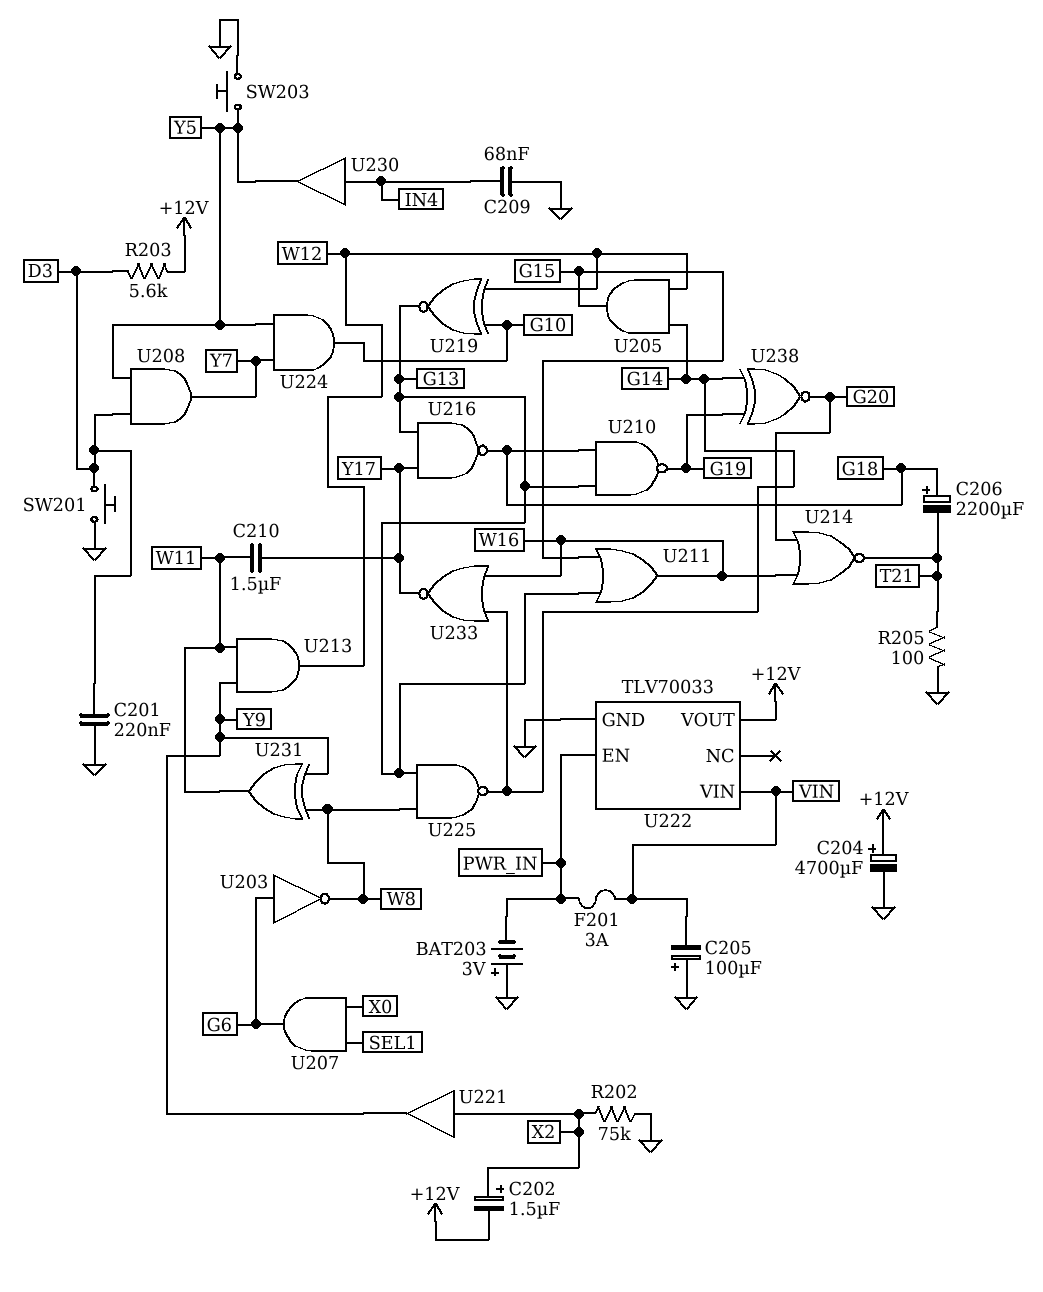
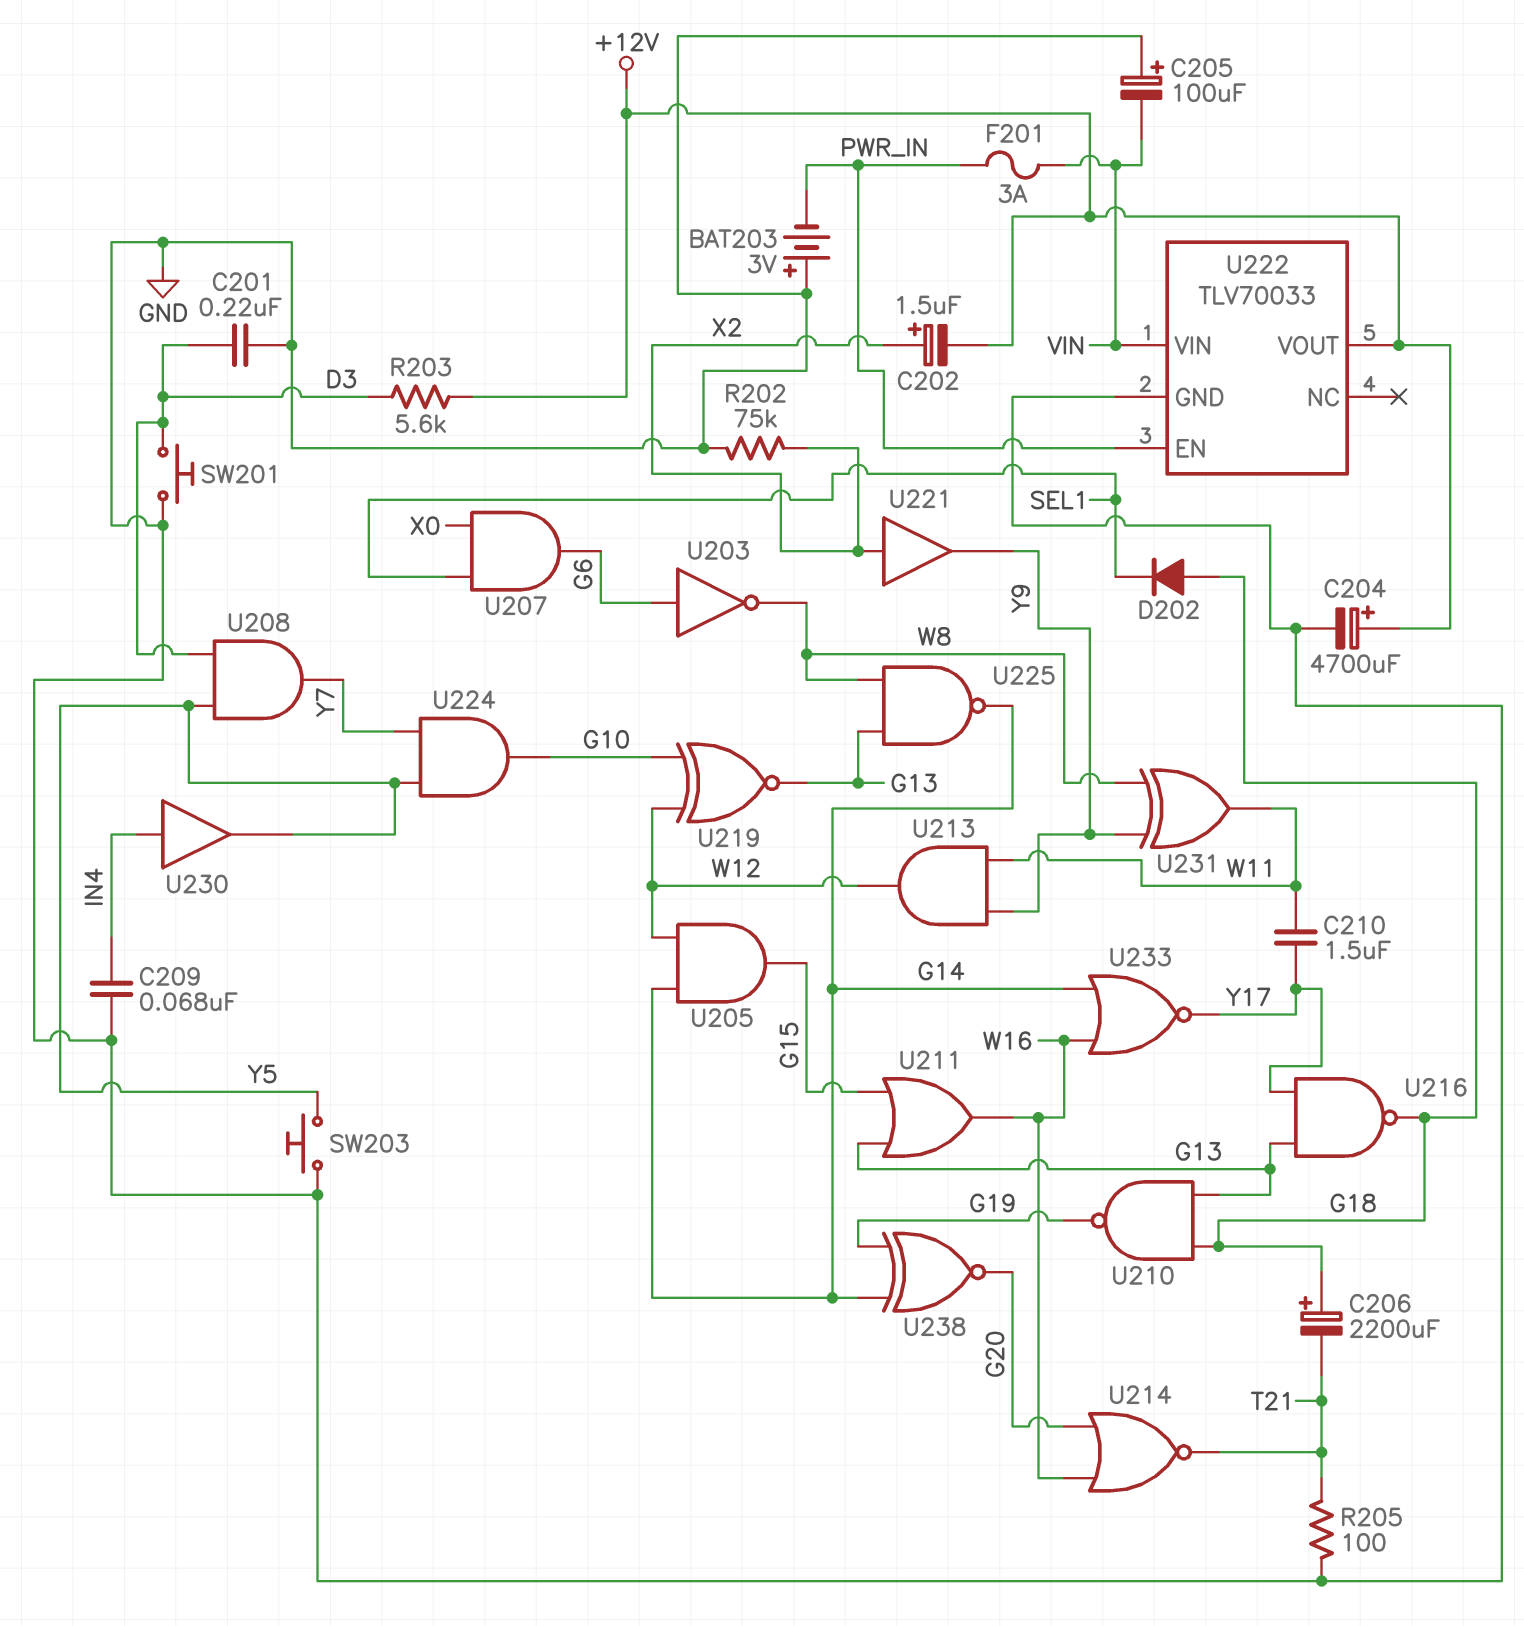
D202: none -> diode (A G18, K SEL1)

